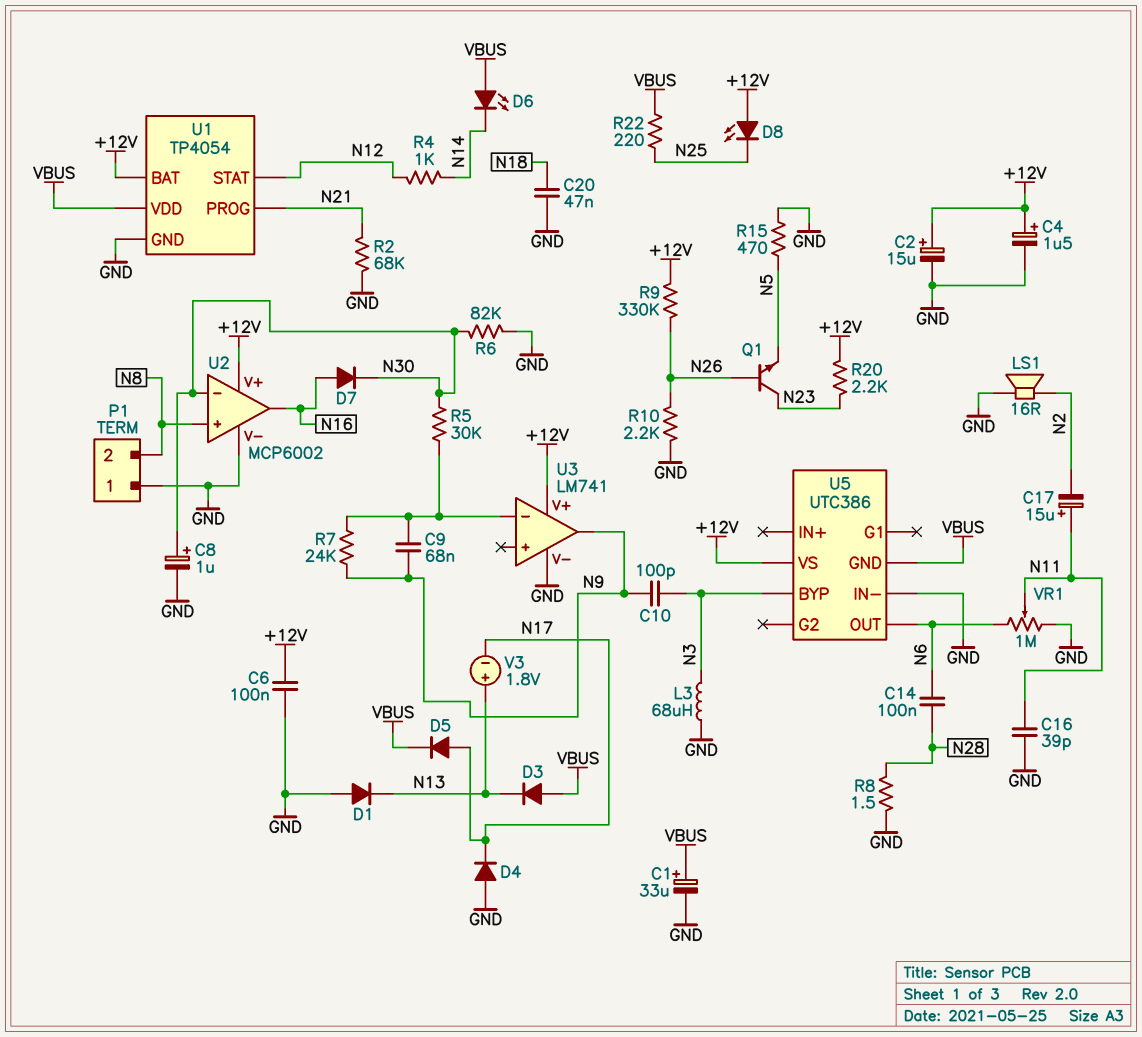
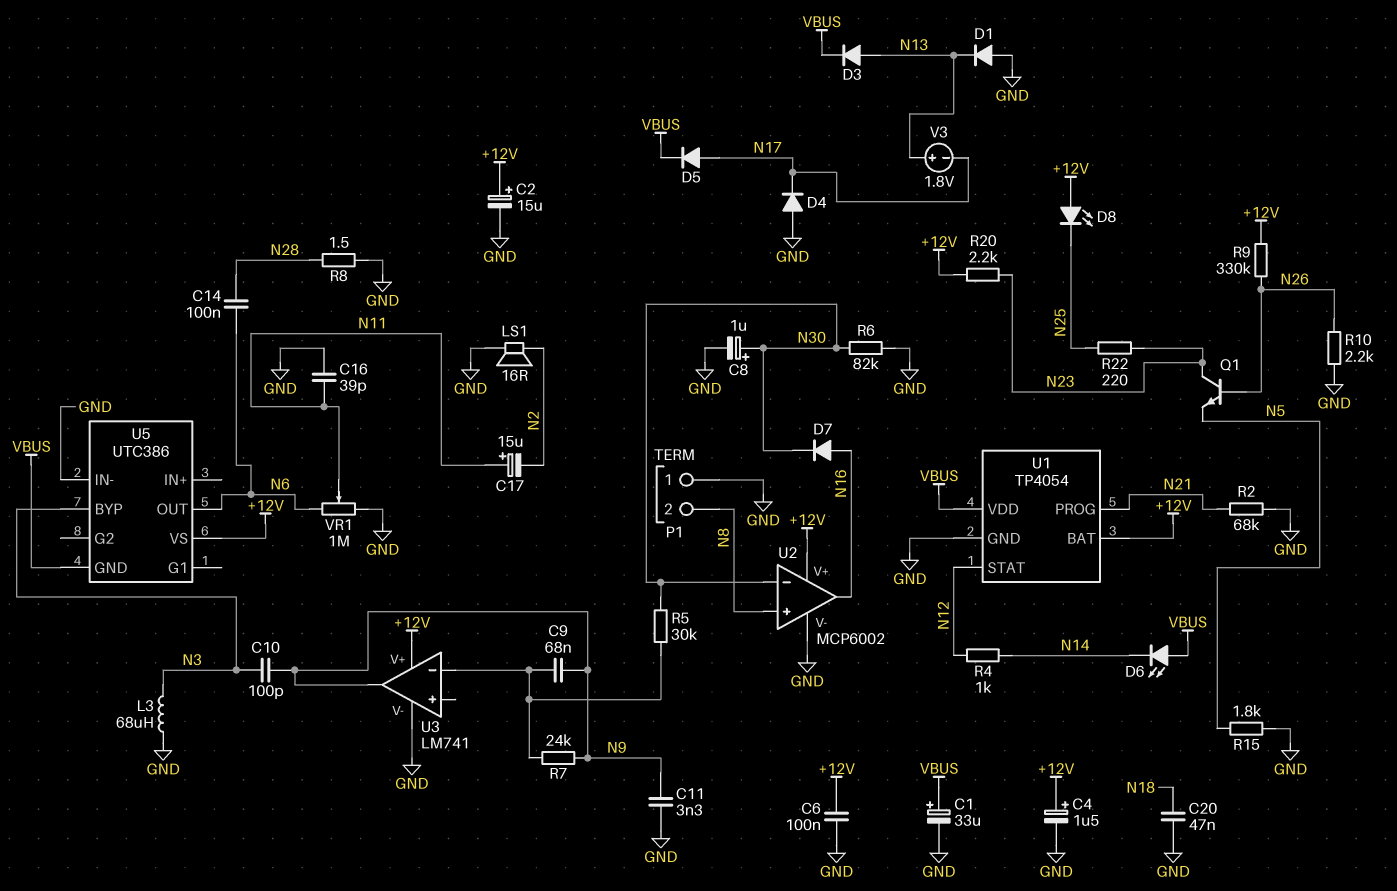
C11: none -> 3.3nF (GND, N9)
D3: diode (A VBUS, K N13) -> diode (A N13, K VBUS)
R15: 470 (GND, N5) -> 1.8k (GND, N5)
R22: 220 (N25, VBUS) -> 220 (N23, N25)

